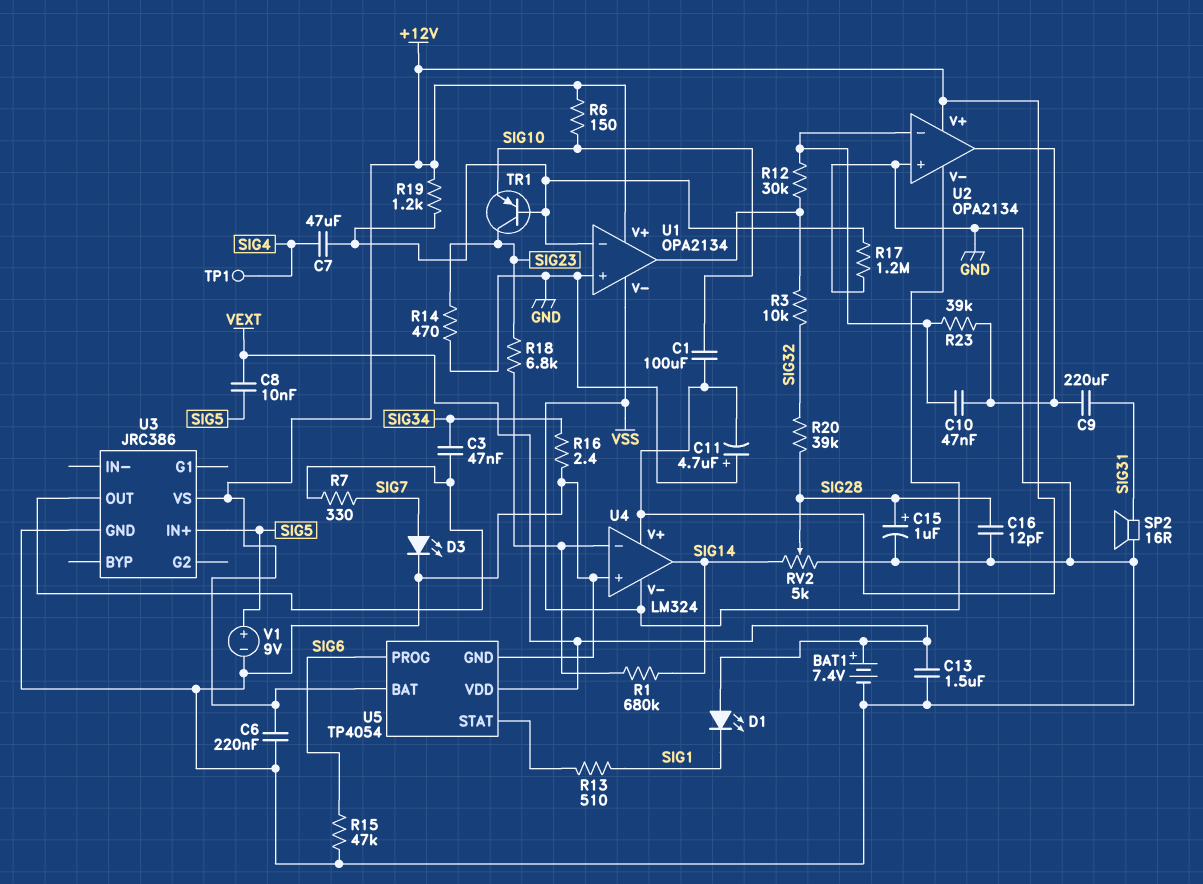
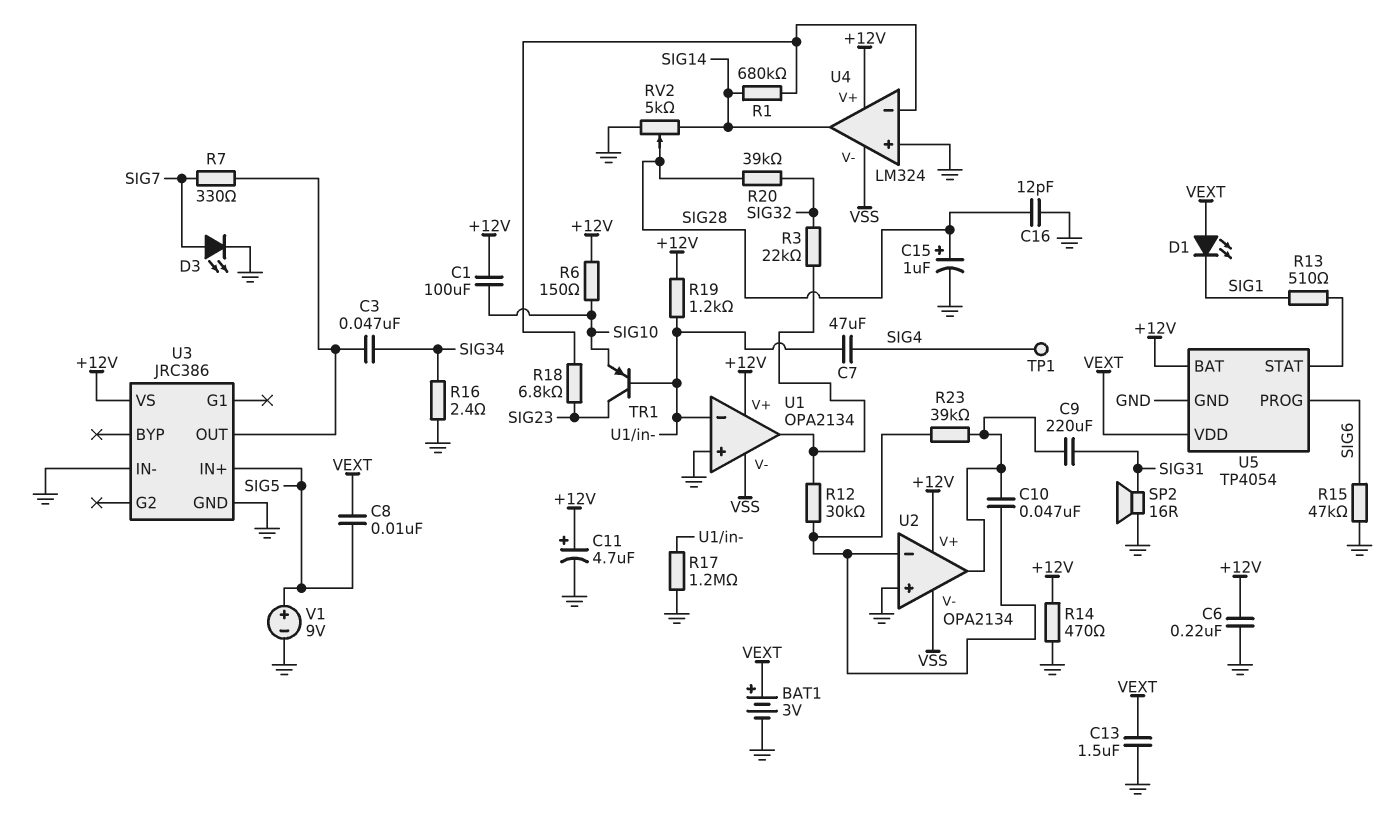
BAT1: 7.4V (plus VEXT, minus GND) -> 3V (plus VEXT, minus GND)
C11: 4.7uF (plus GND, minus +12V) -> 4.7uF (plus +12V, minus GND)
R3: 10k (SIG32, U1/out) -> 22k (SIG32, U1/out)
R14: 470 (GND, SIG23) -> 470 (+12V, GND)
U3 pin IN-: none -> GND

